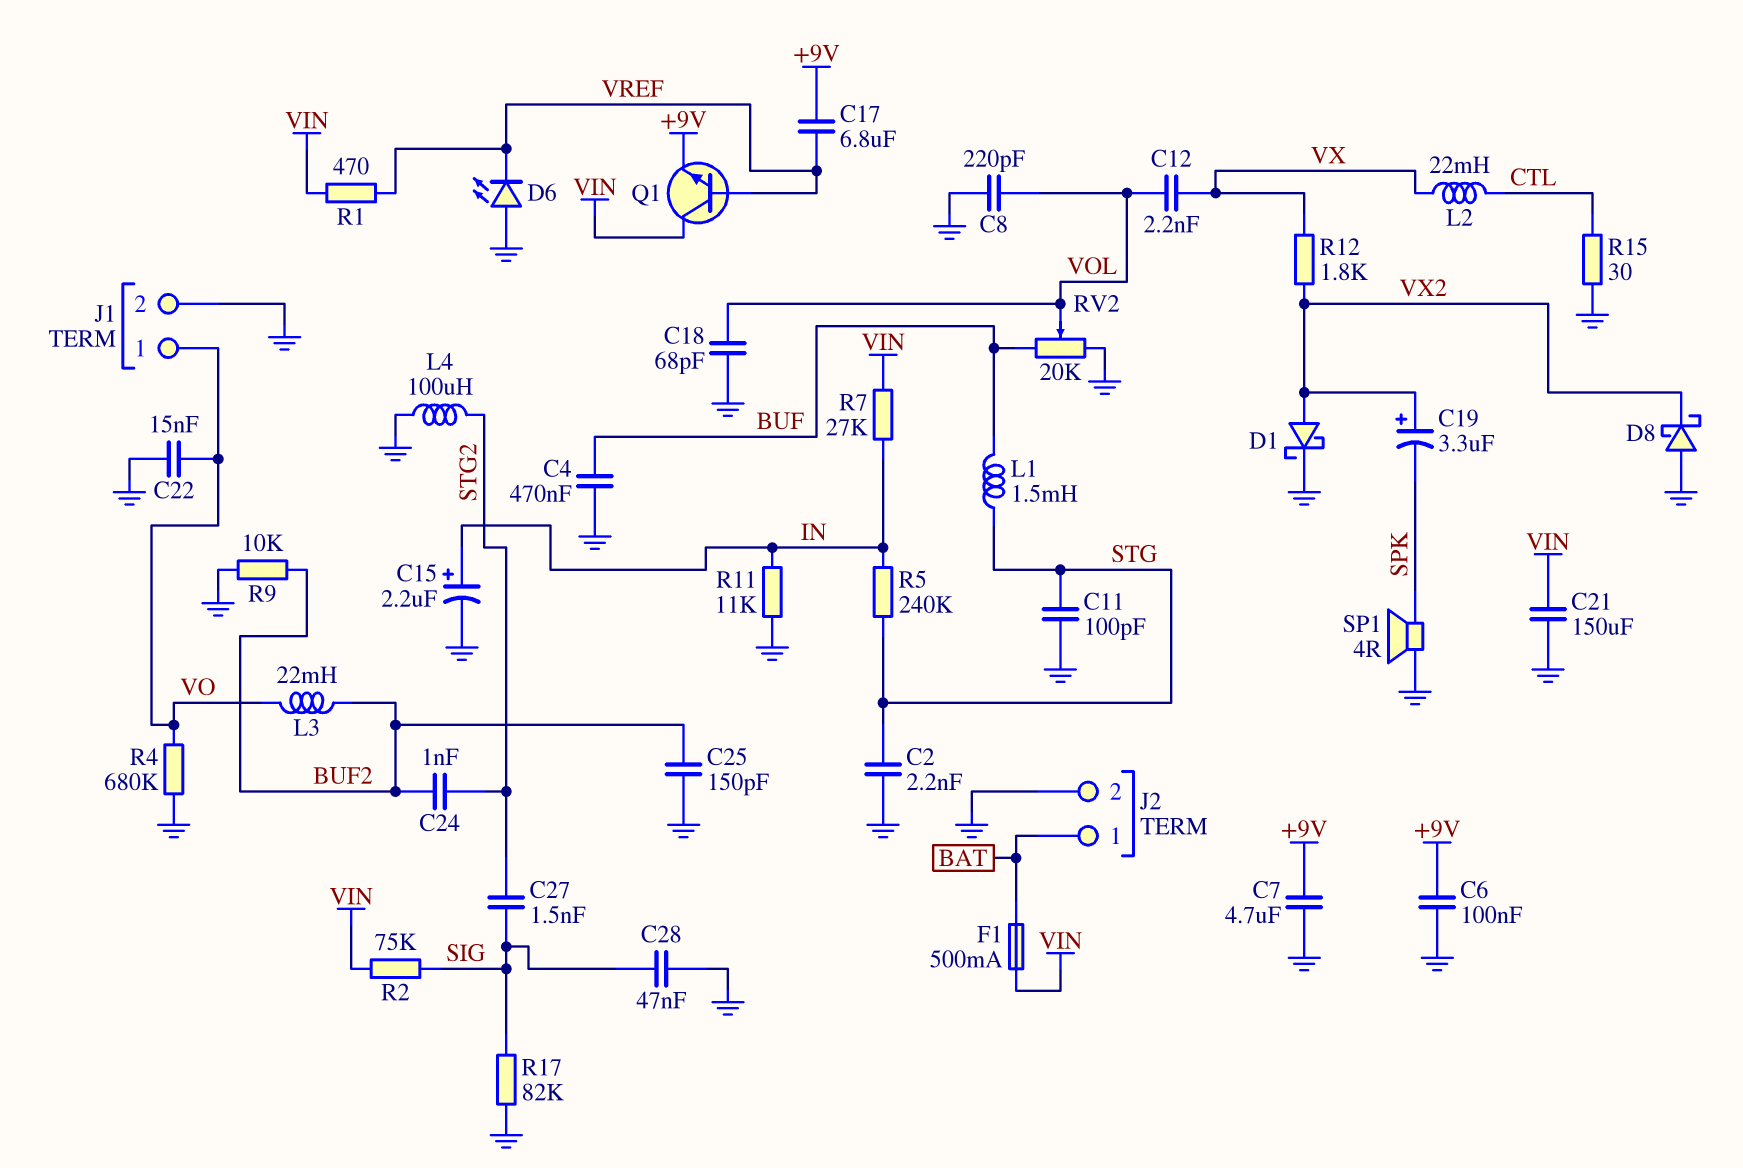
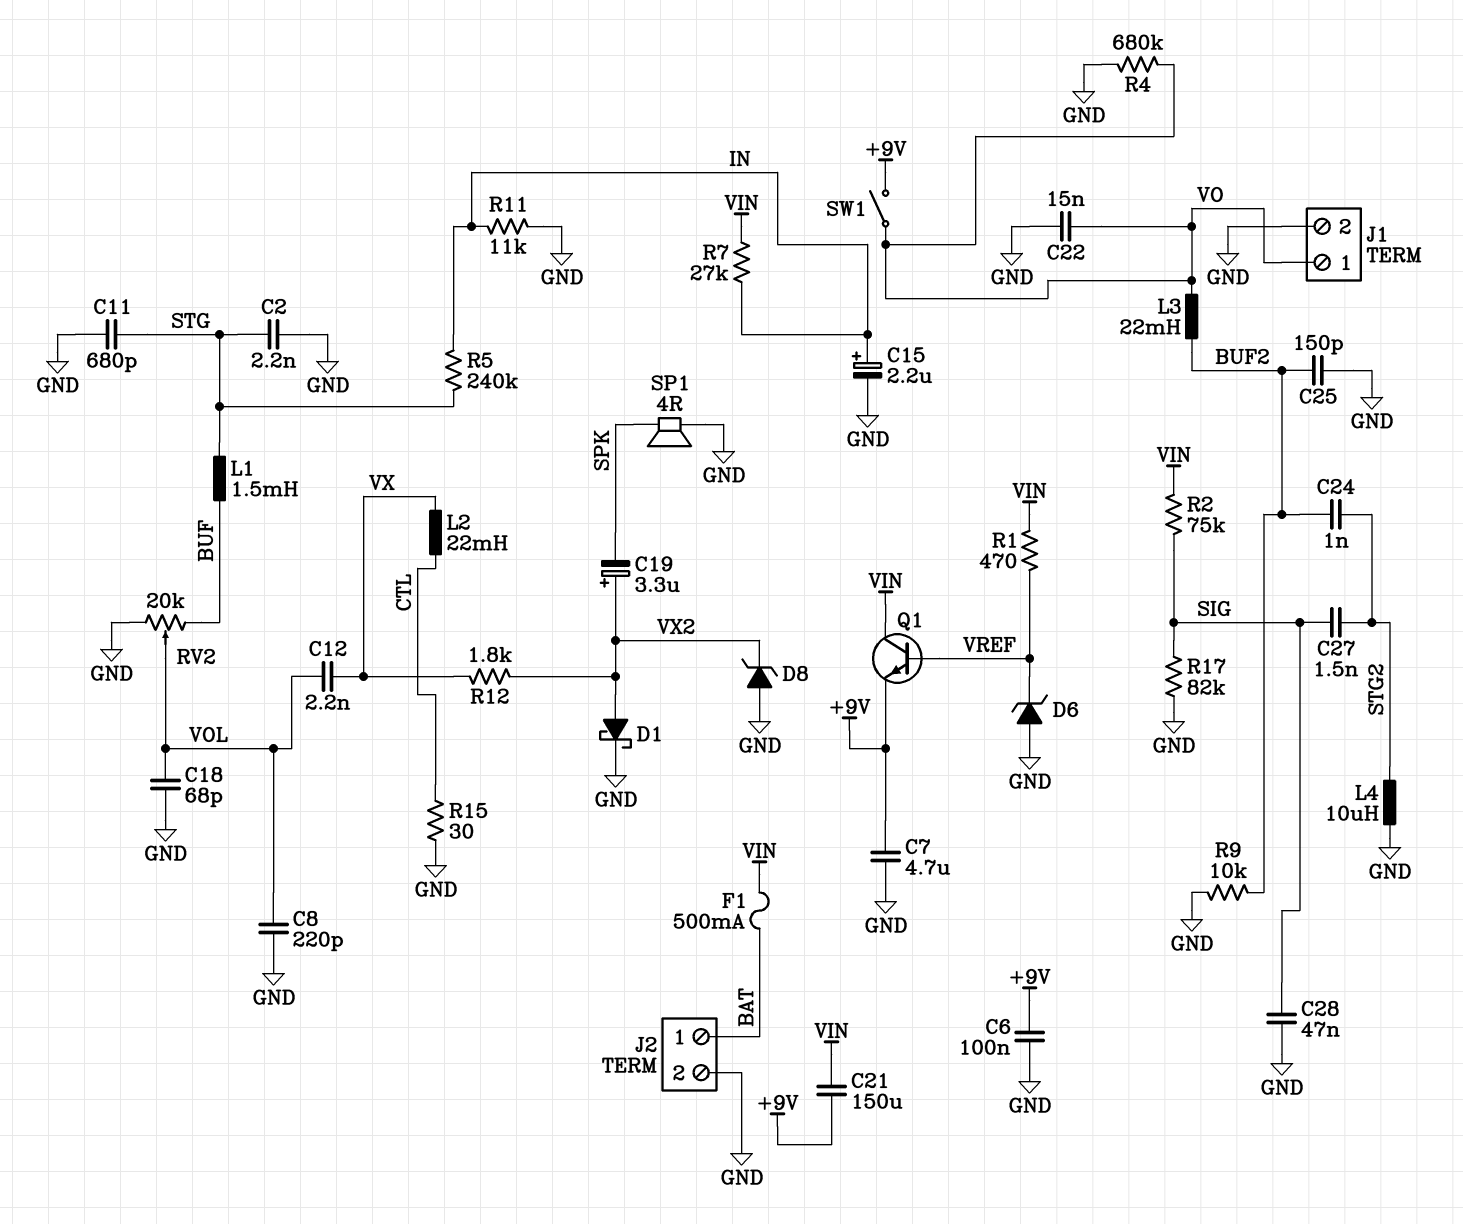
C4: 470nF (BUF, GND) -> none
C11: 100pF (GND, STG) -> 680pF (GND, STG)
C17: 6.8uF (+9V, VREF) -> none
C21: 150uF (GND, VIN) -> 150uF (+9V, VIN)
D6: LED (A GND, K VREF) -> zener (A GND, K VREF)
D8: schottky (A GND, K VX2) -> zener (A GND, K VX2)
L4: 100uH (GND, STG2) -> 10uH (GND, STG2)
SW1: none -> switch (+9V, VO)

